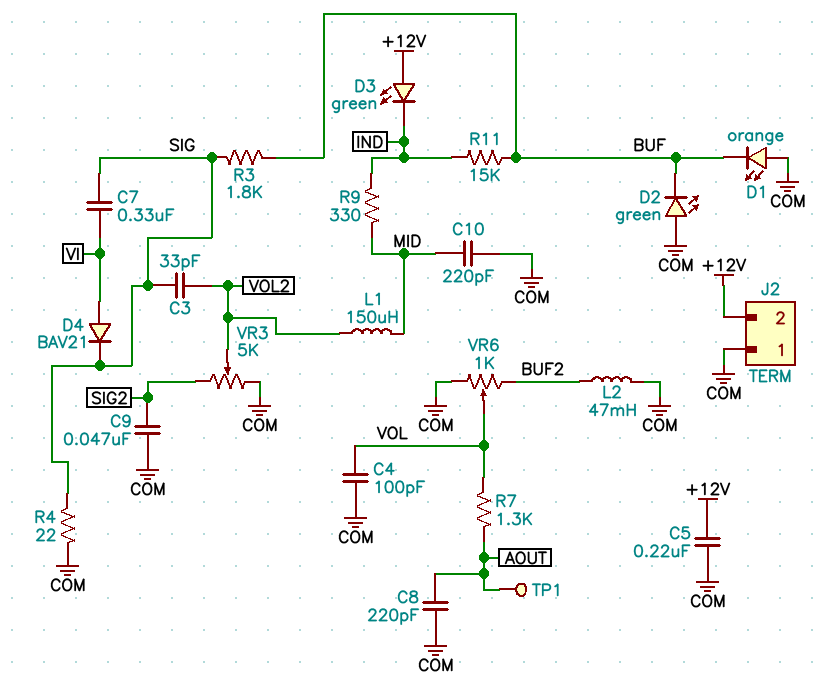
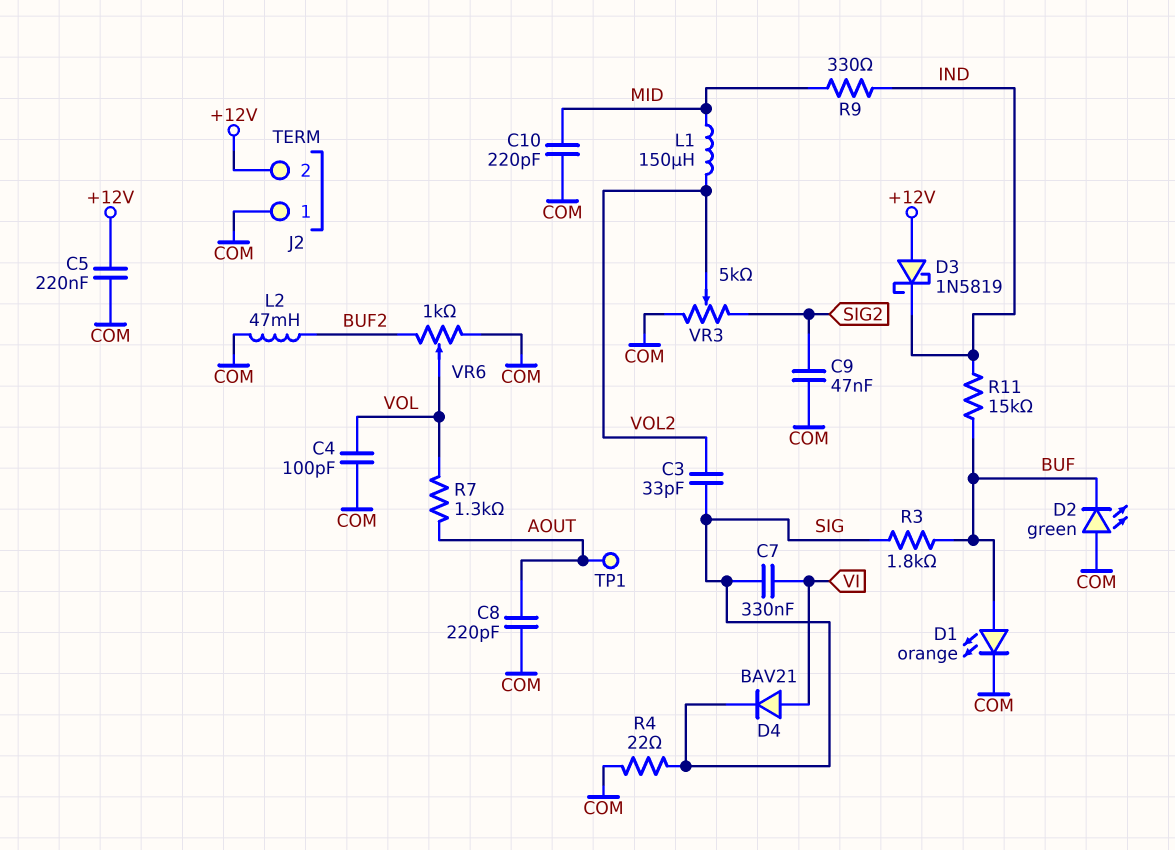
D1: LED orange (A COM, K BUF) -> LED orange (A BUF, K COM)
D3: LED green (A +12V, K IND) -> schottky 1N5819 (A +12V, K IND)

